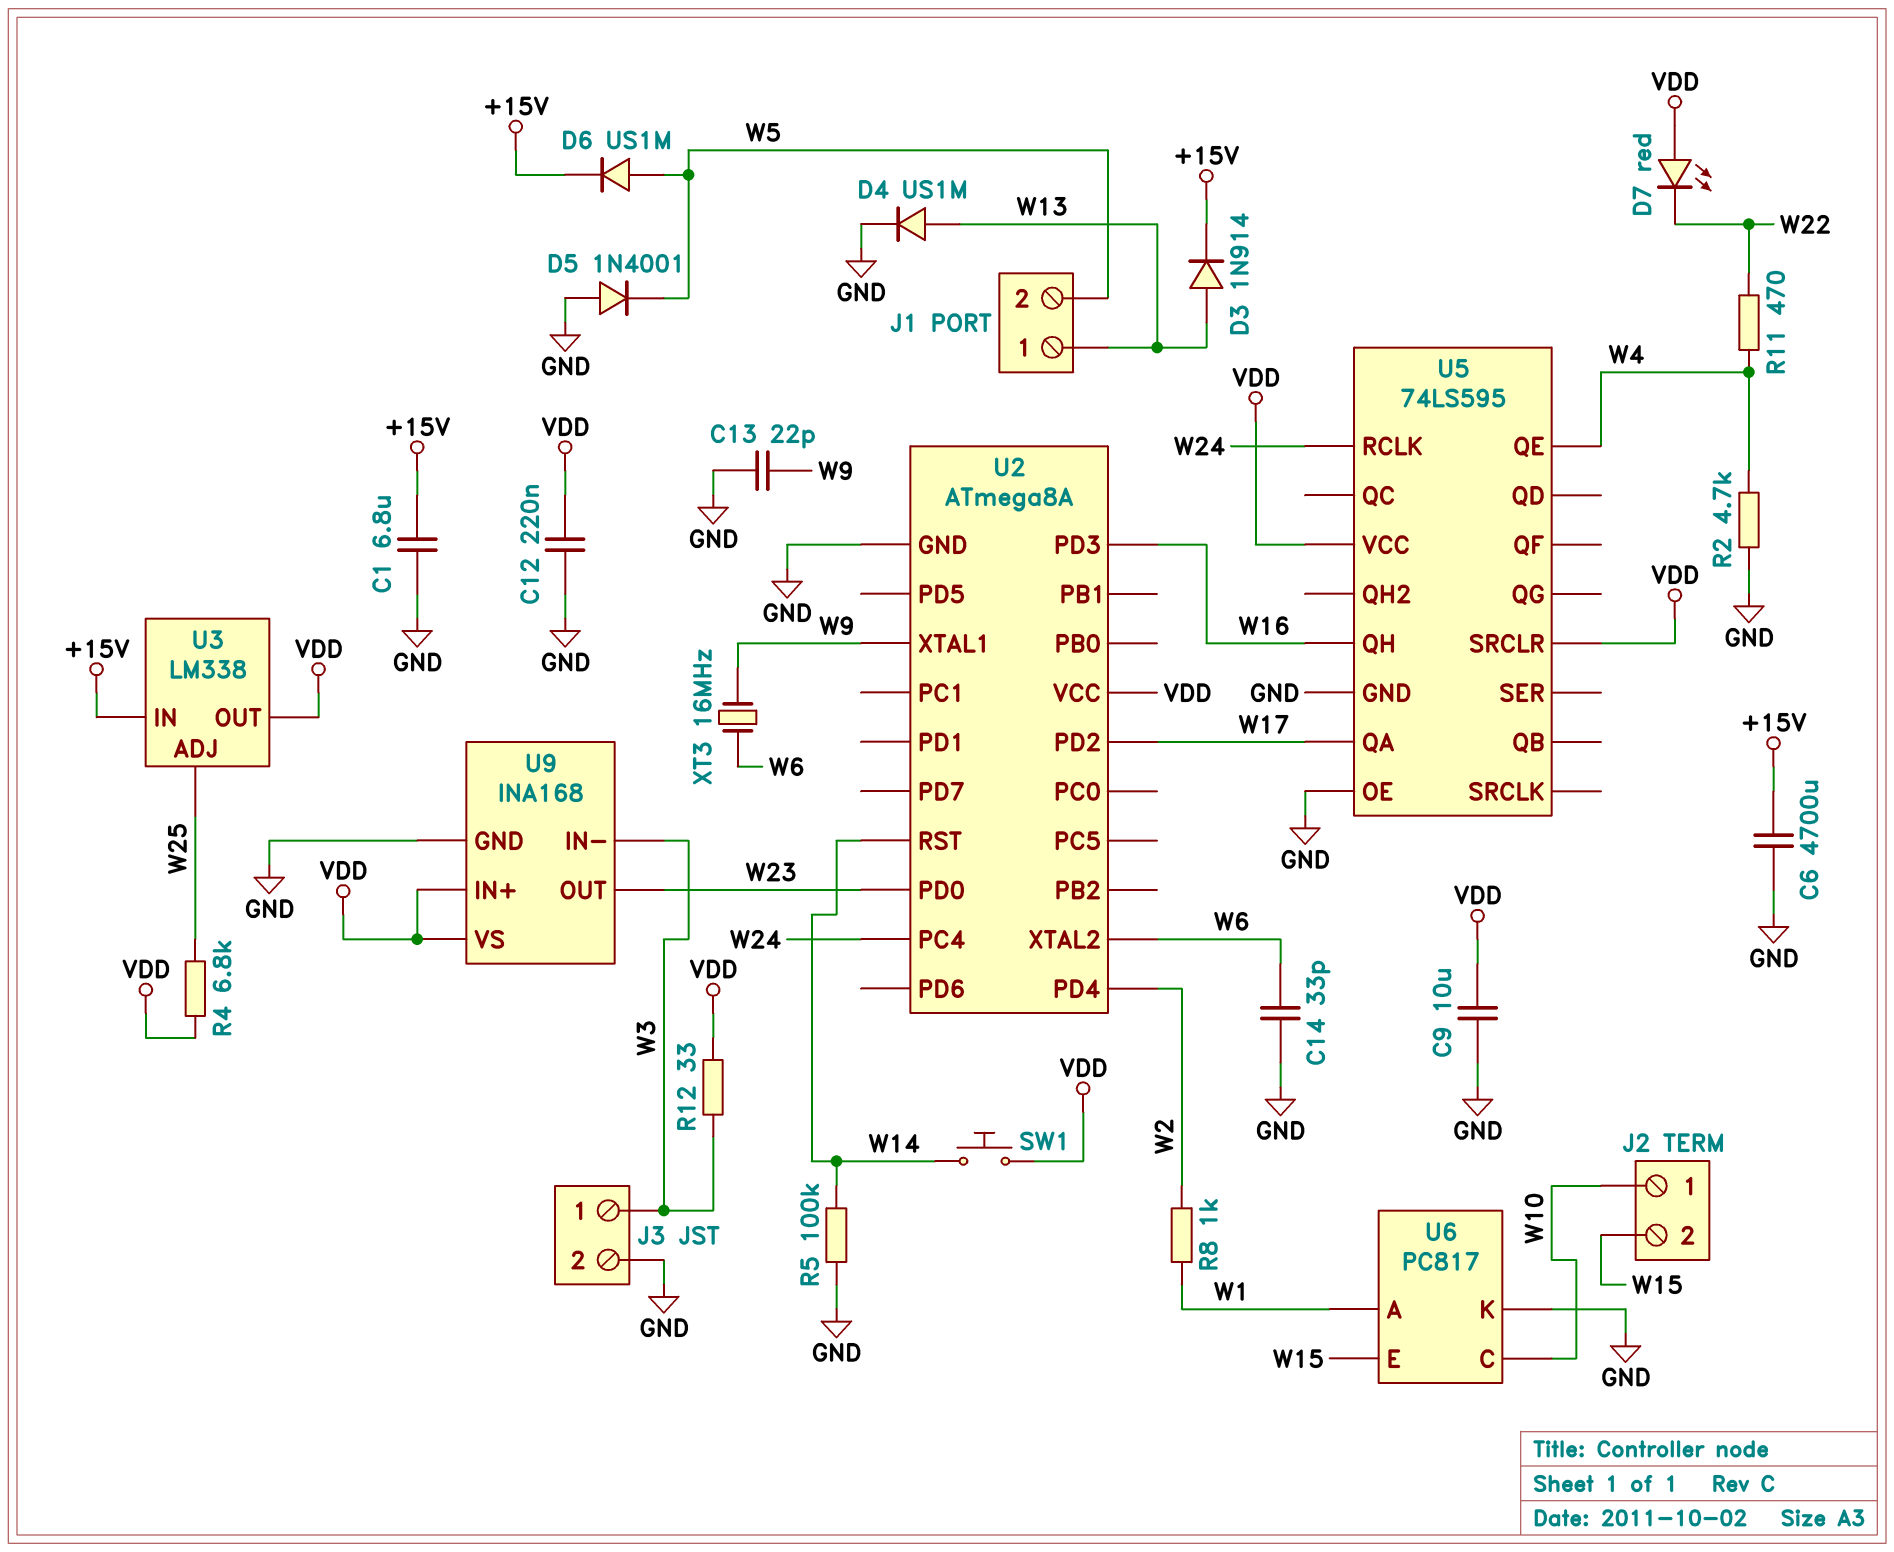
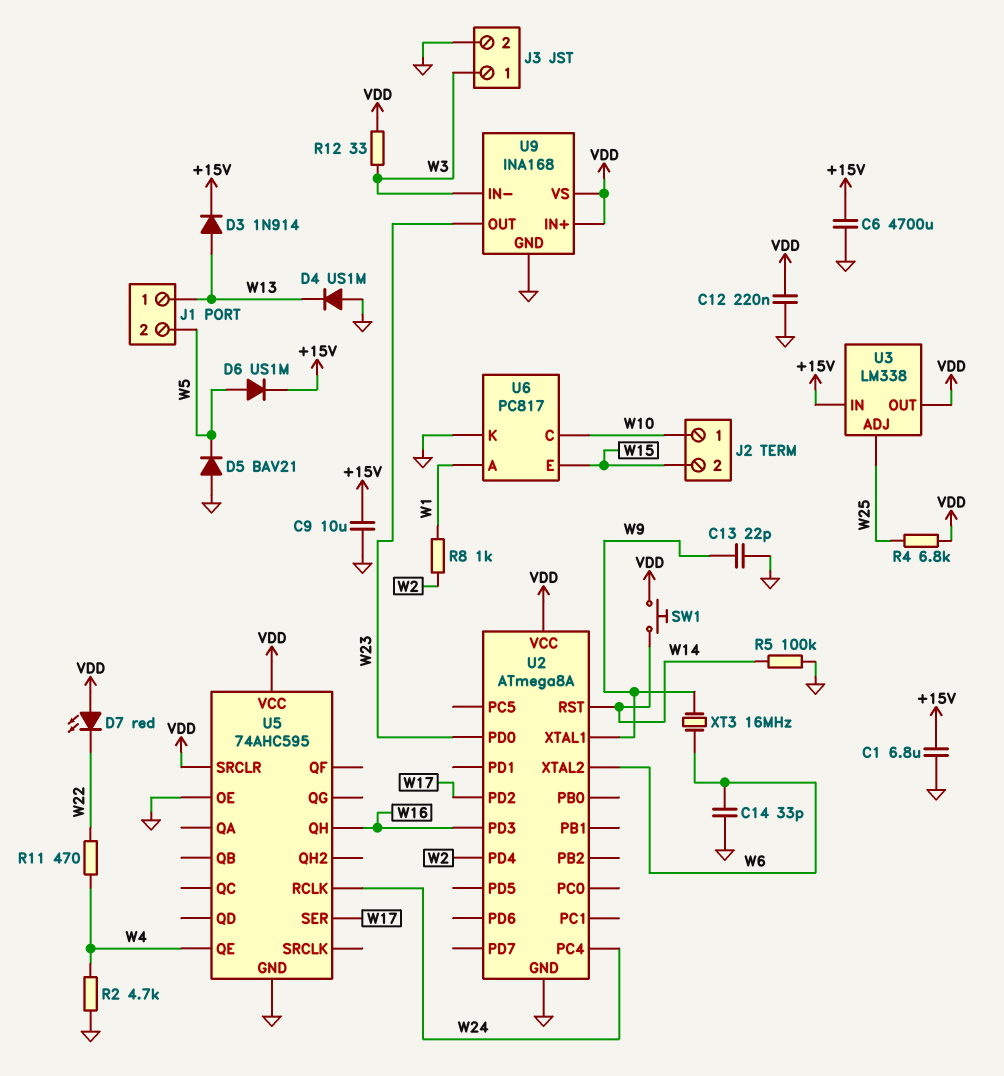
C9: 10uF (GND, VDD) -> 10uF (+15V, GND)
D4: diode US1M (A W13, K GND) -> diode US1M (A GND, K W13)
D5: diode 1N4001 (A GND, K W5) -> diode BAV21 (A GND, K W5)
U5: 74LS595 -> 74AHC595
U5 pin QA: W17 -> none
U5 pin SER: none -> W17

